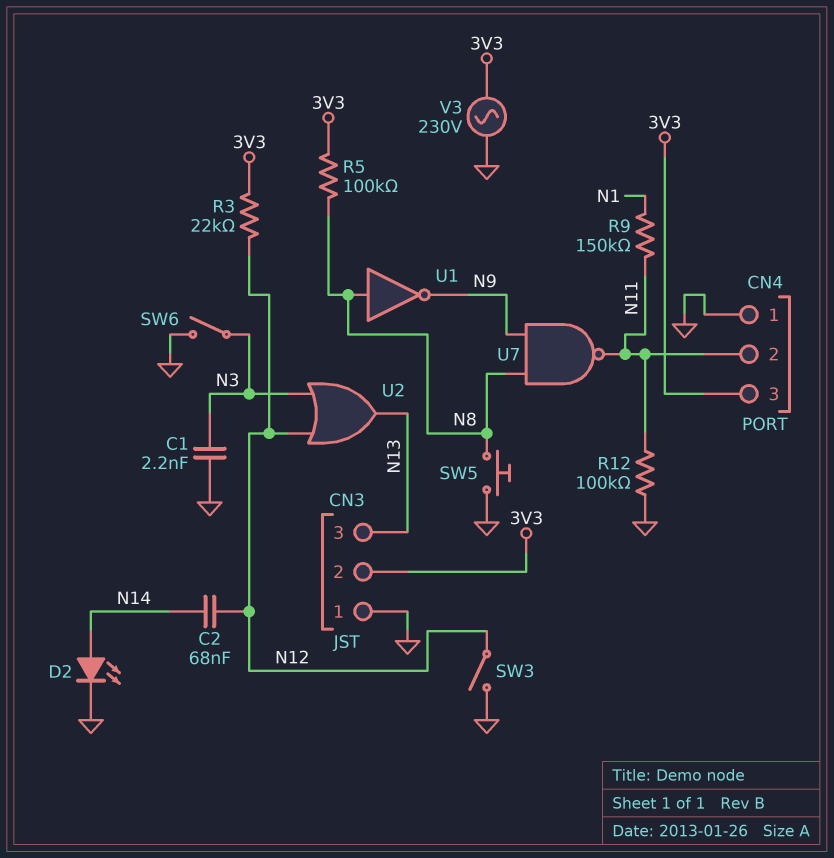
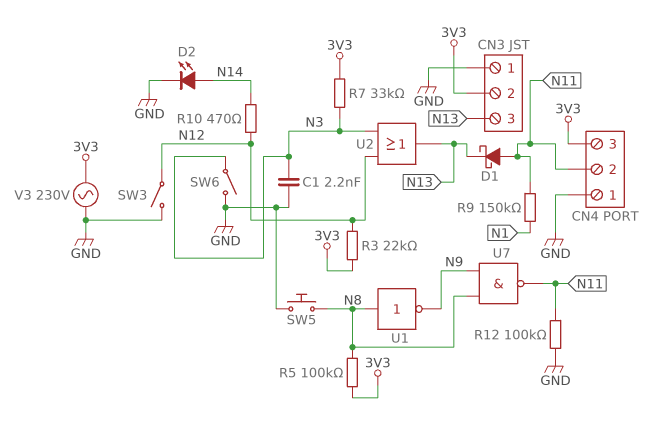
C2: 68nF (N12, N14) -> none
D1: none -> schottky (A N11, K N13)
R7: none -> 33k (3V3, N3)
R10: none -> 470 (N12, N14)

